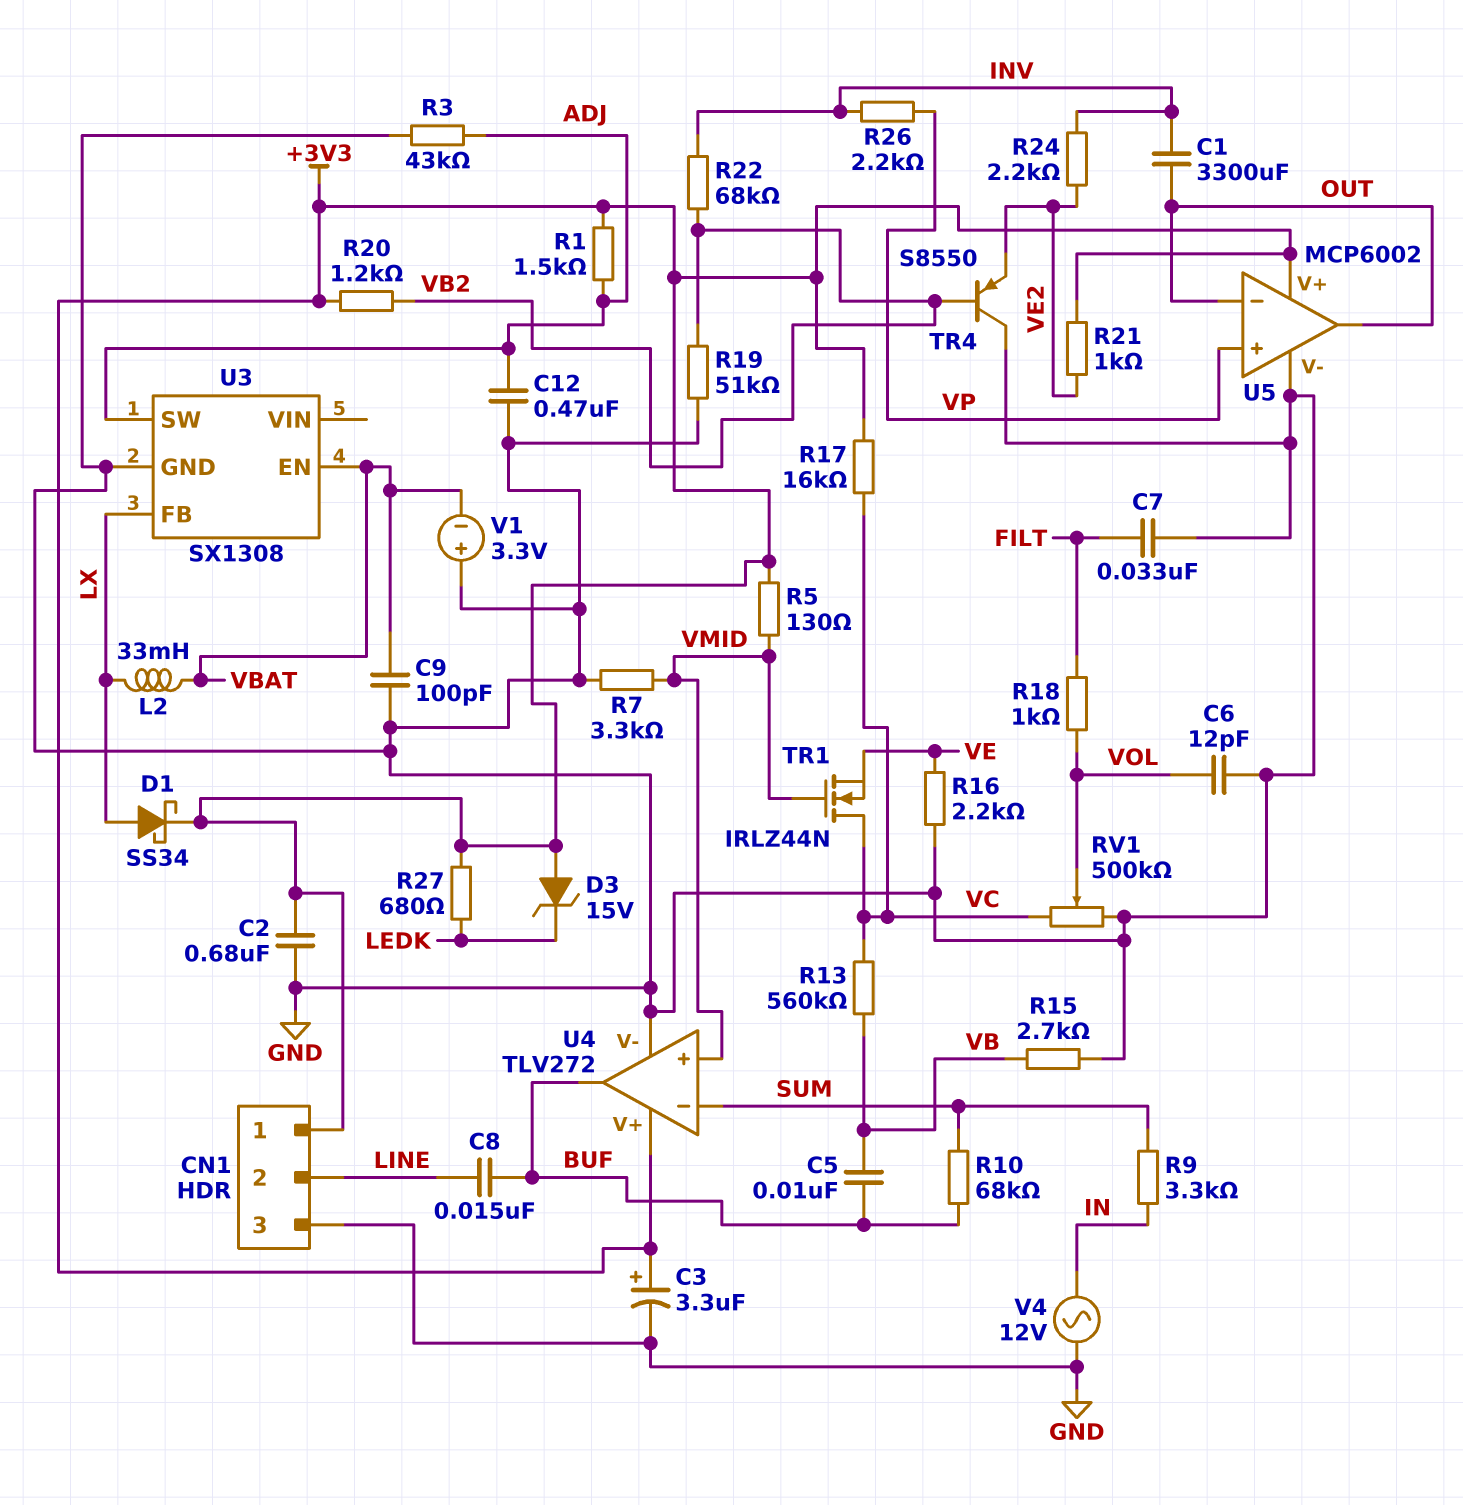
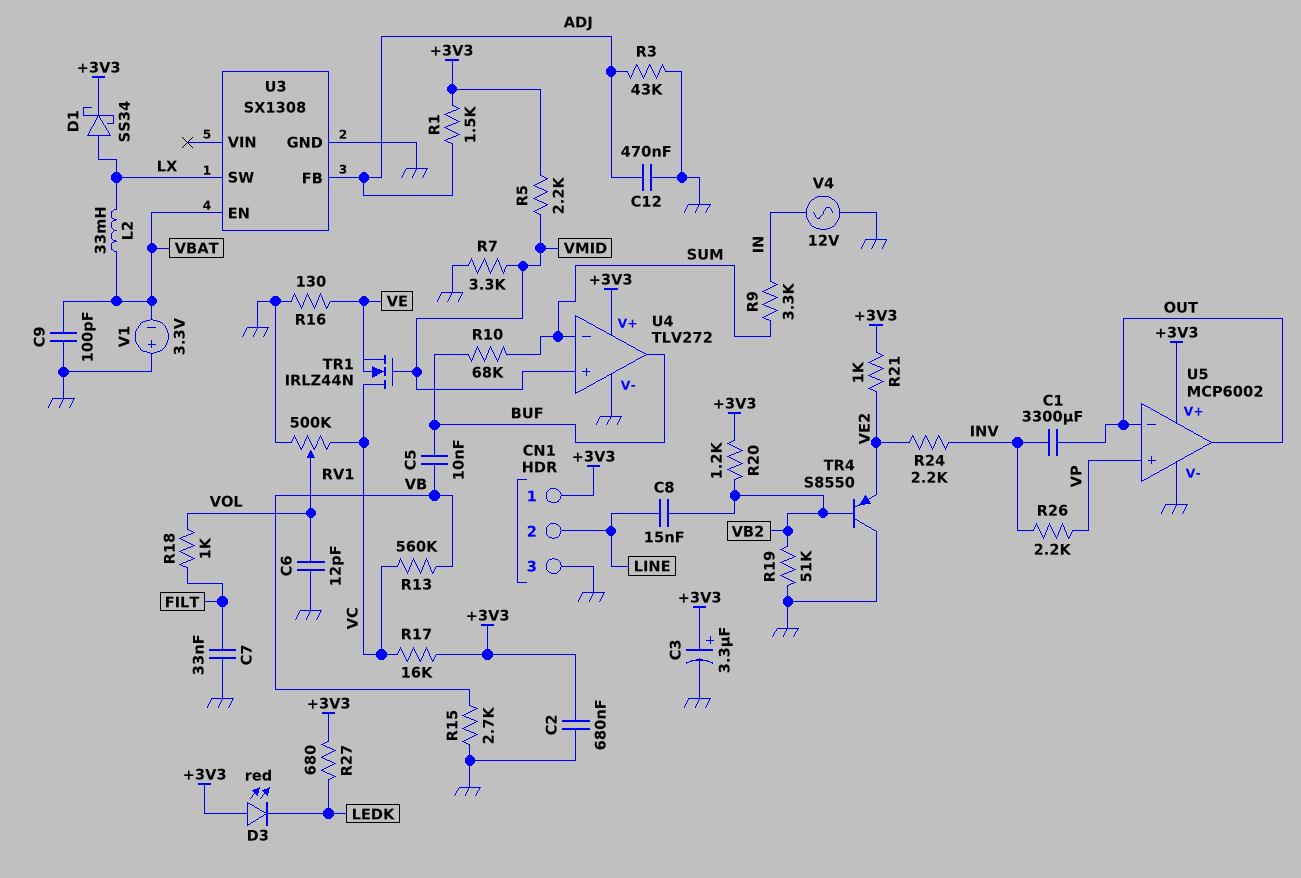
C8: 15nF (BUF, LINE) -> 15nF (LINE, VB2)
D3: zener 15V (A +3V3, K LEDK) -> LED red (A +3V3, K LEDK)
R5: 130 (+3V3, VMID) -> 2.2k (+3V3, VMID)
R16: 2.2k (GND, VE) -> 130 (GND, VE)
R22: 68k (INV, VB2) -> none
U3 pin FB: LX -> ADJ
U3 pin SW: ADJ -> LX

